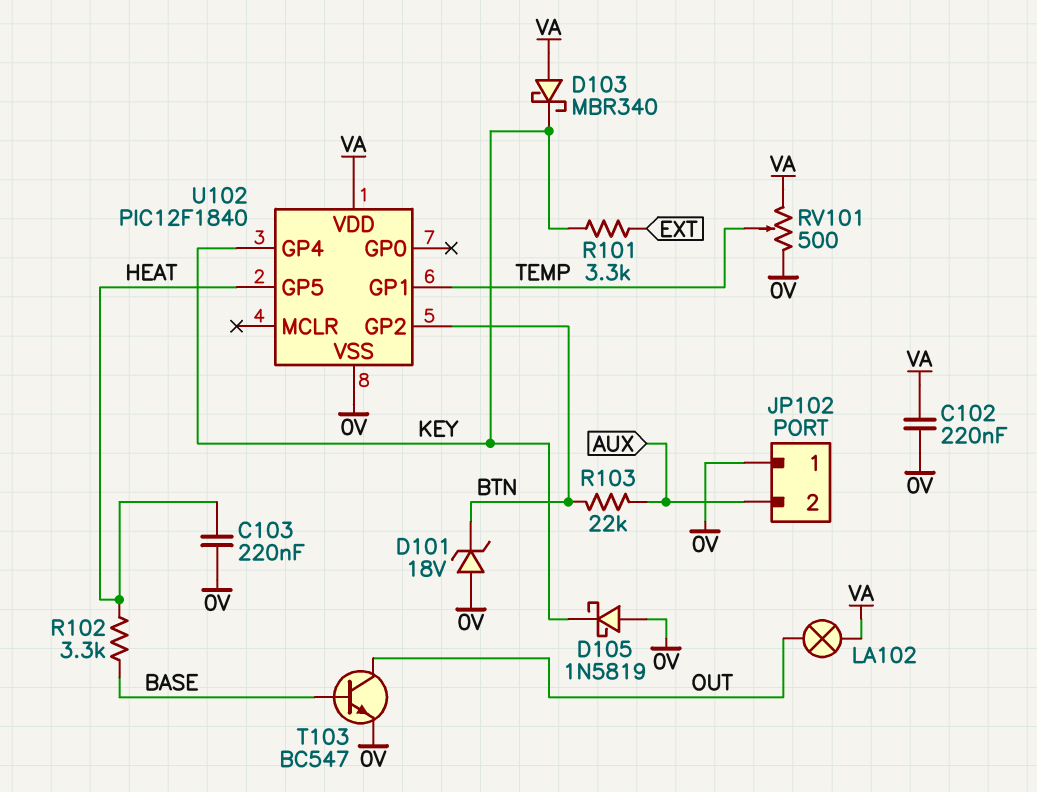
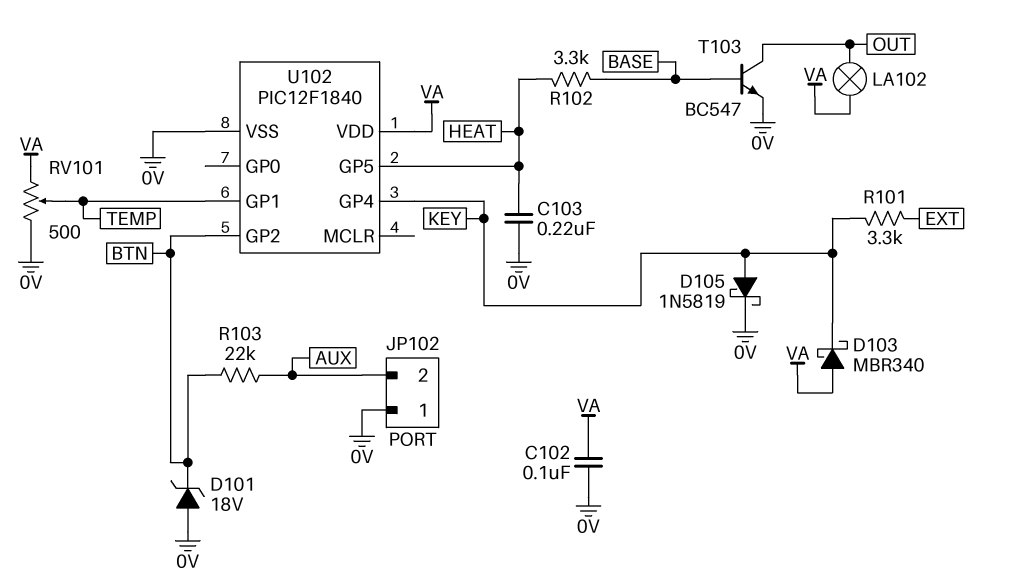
C102: 220nF (0V, VA) -> 100nF (0V, VA)
D105: schottky 1N5819 (A 0V, K KEY) -> schottky 1N5819 (A KEY, K 0V)

